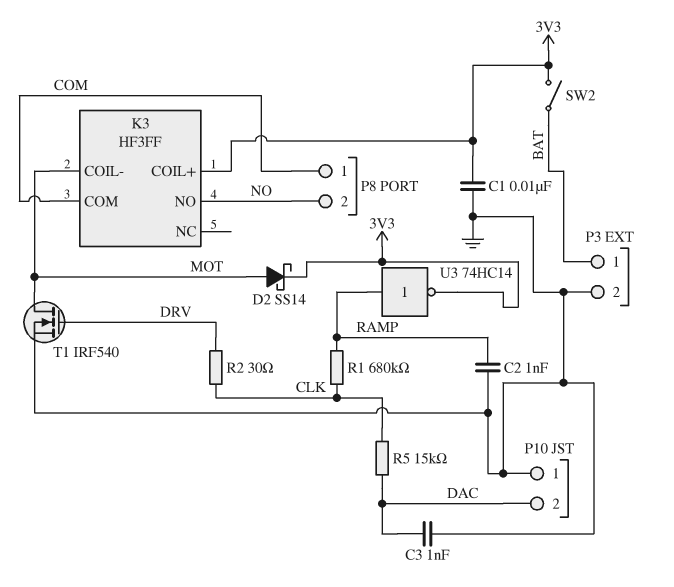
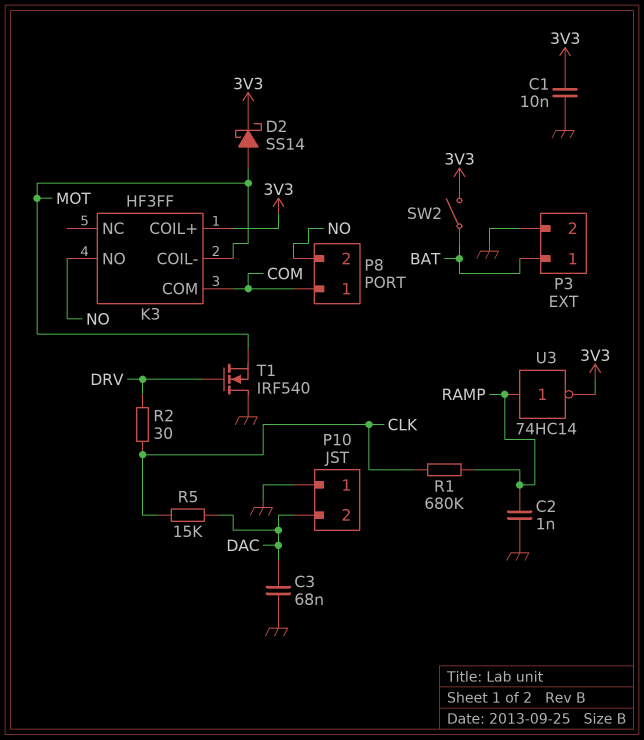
C3: 1nF (DAC, GND) -> 68nF (DAC, GND)
T1: NMOS IRF540 (G DRV, D MOT, S GND) -> NMOS IRF540 (G DRV, D GND, S MOT)

